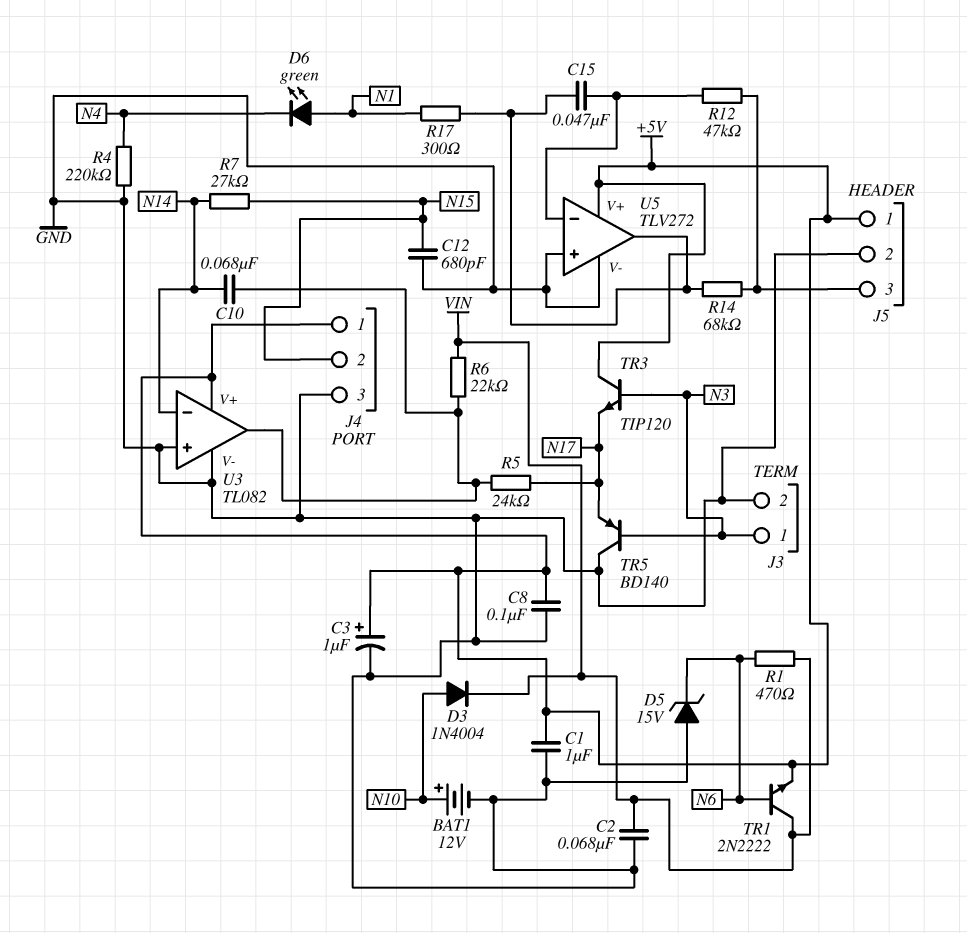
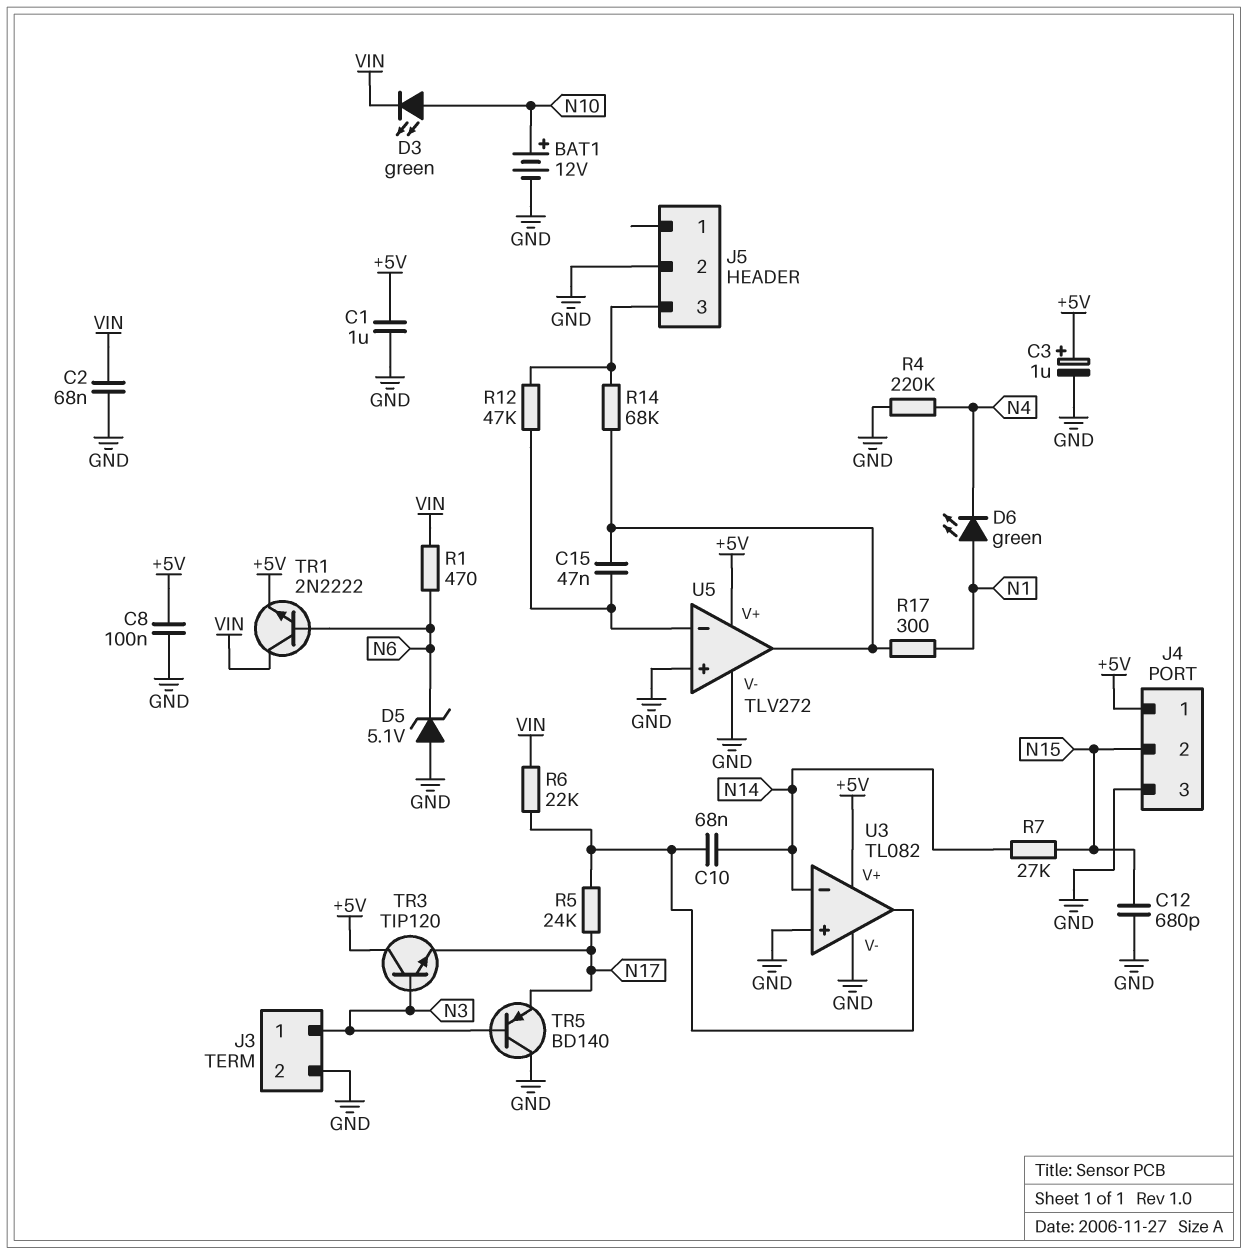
D3: diode 1N4004 (A N10, K VIN) -> LED green (A N10, K VIN)
D5: zener 15V (A GND, K N6) -> zener 5.1V (A GND, K N6)
J5 pin 1: +5V -> none

